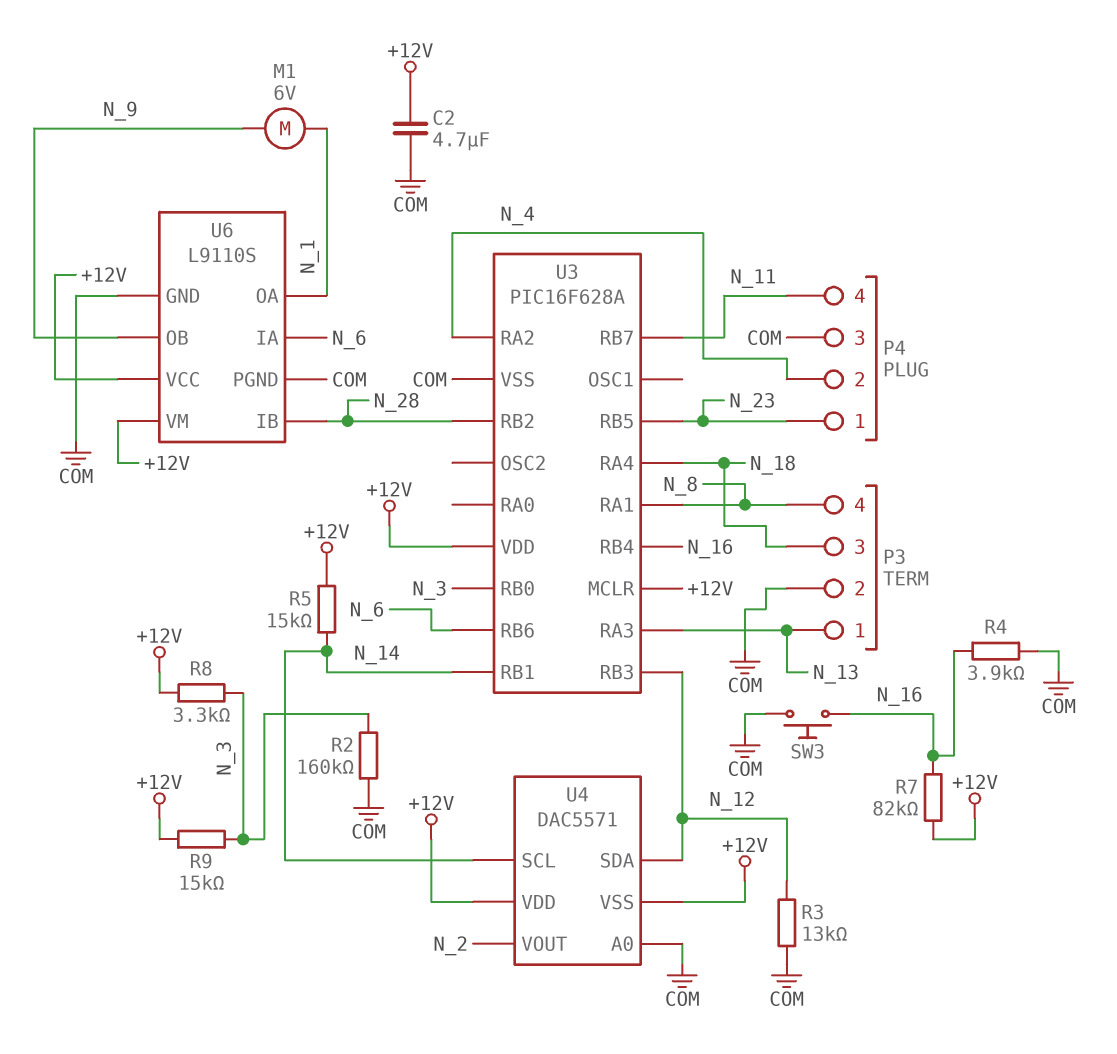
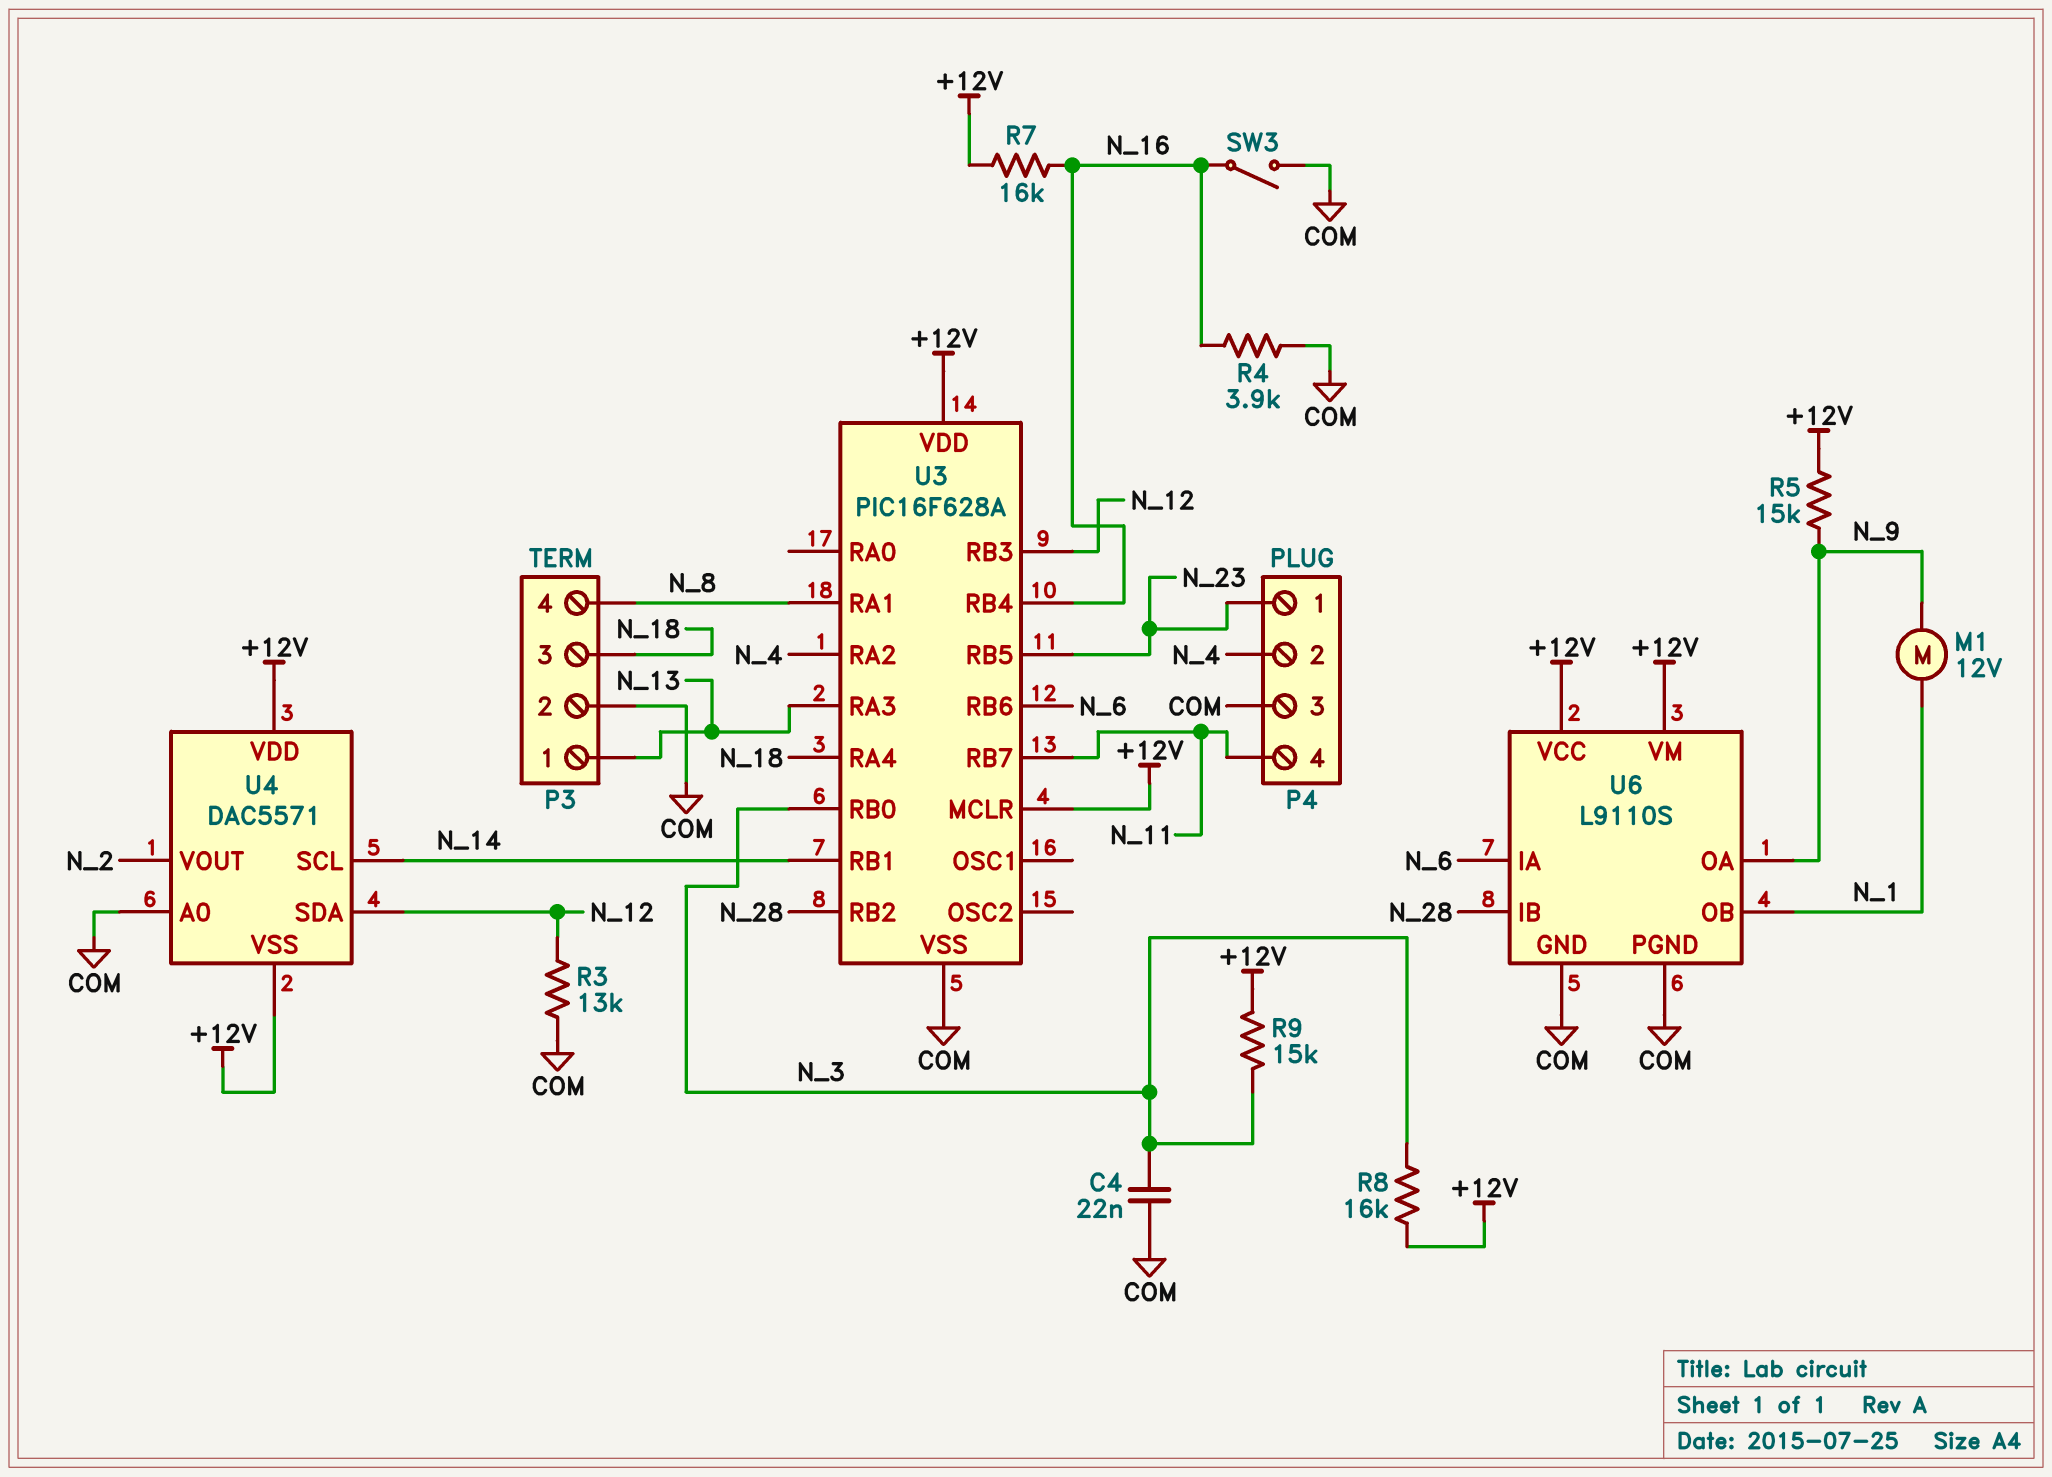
C2: 4.7uF (+12V, COM) -> none
C4: none -> 22nF (COM, N_3)
M1: motor 6V (N_1, N_9) -> motor 12V (N_1, N_9)
R2: 160k (COM, N_3) -> none
R5: 15k (+12V, N_14) -> 15k (+12V, N_9)
R7: 82k (+12V, N_16) -> 16k (+12V, N_16)
R8: 3.3k (+12V, N_3) -> 16k (+12V, N_3)
SW3: button (COM, N_16) -> switch (COM, N_16)
U6 pin OA: N_1 -> N_9
U6 pin OB: N_9 -> N_1

